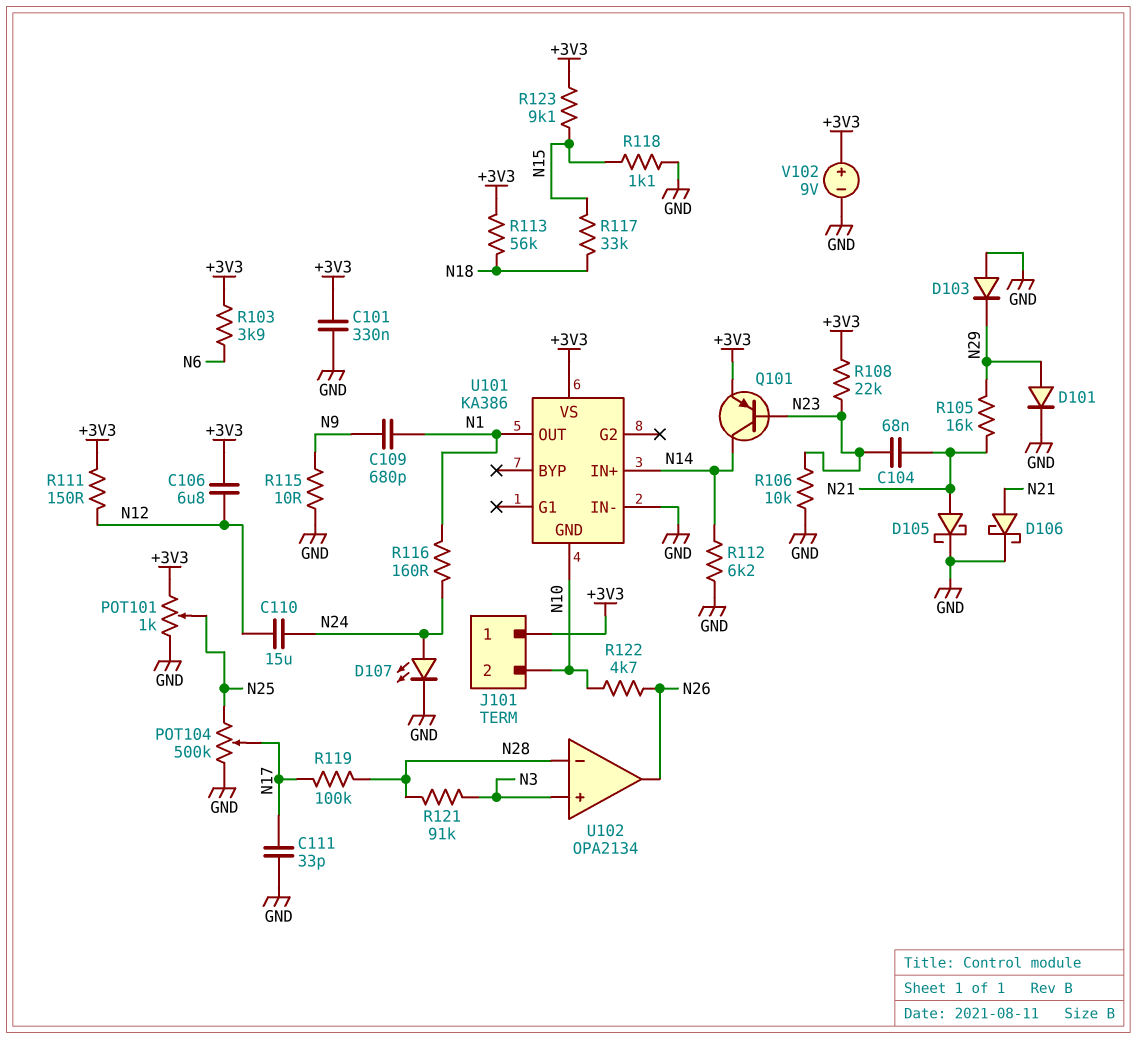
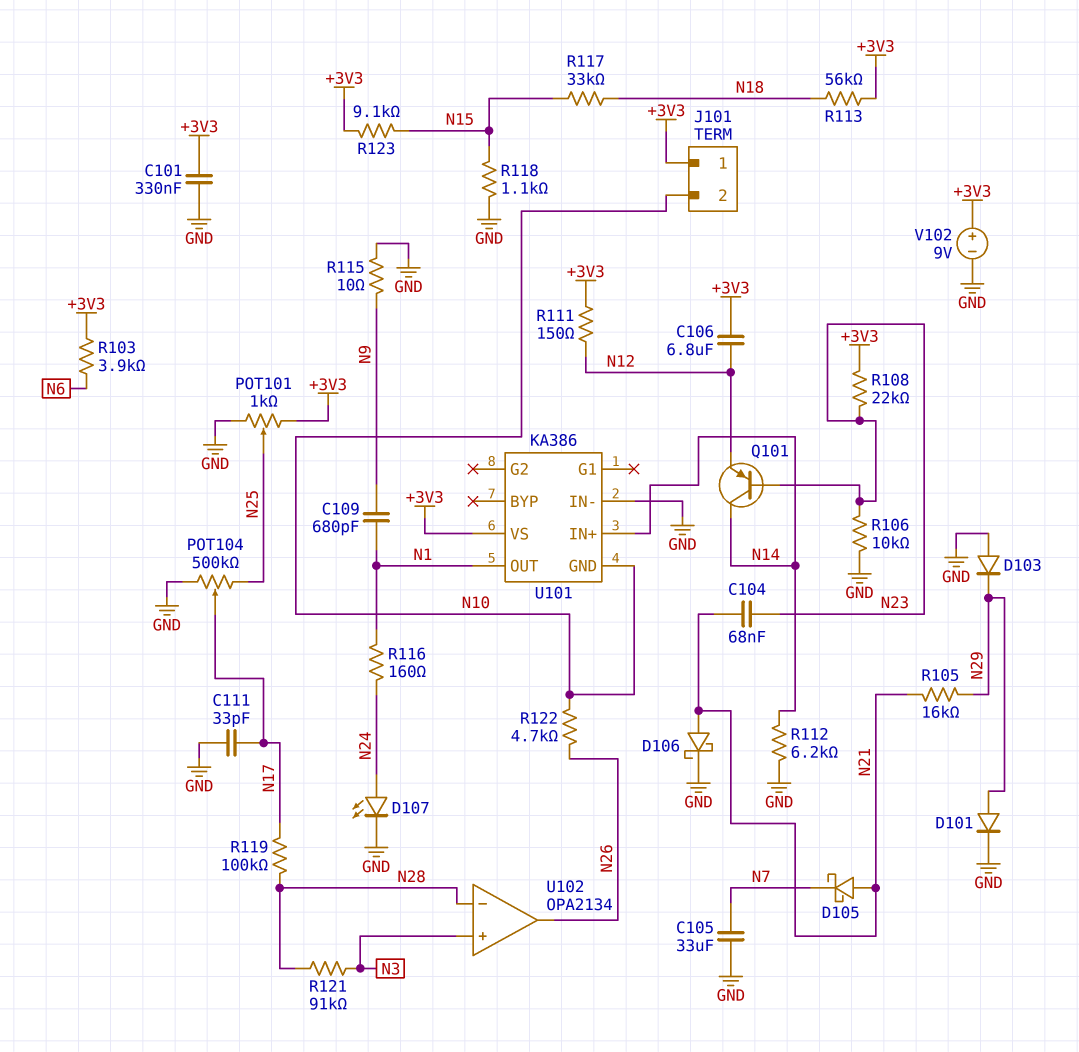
C105: none -> 33uF (GND, N7)
C110: 15uF (N12, N24) -> none
D105: schottky (A N21, K GND) -> schottky (A N21, K N7)
Q101: PNP (B N23, C N14, E +3V3) -> PNP (B N23, C N14, E N12)

